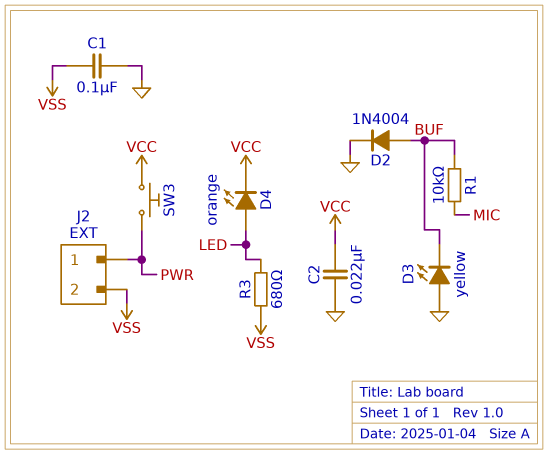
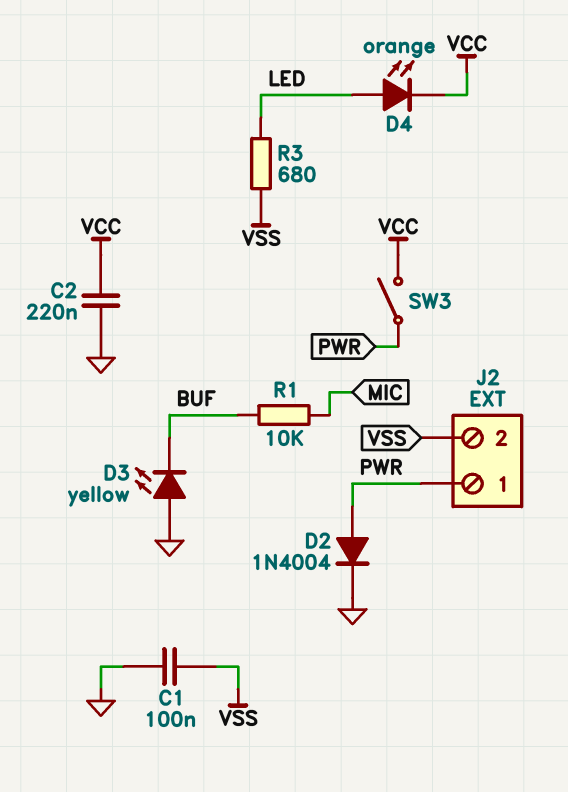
C2: 22nF (GND, VCC) -> 220nF (GND, VCC)
D2: diode 1N4004 (A BUF, K GND) -> diode 1N4004 (A PWR, K GND)
SW3: button (PWR, VCC) -> switch (PWR, VCC)

